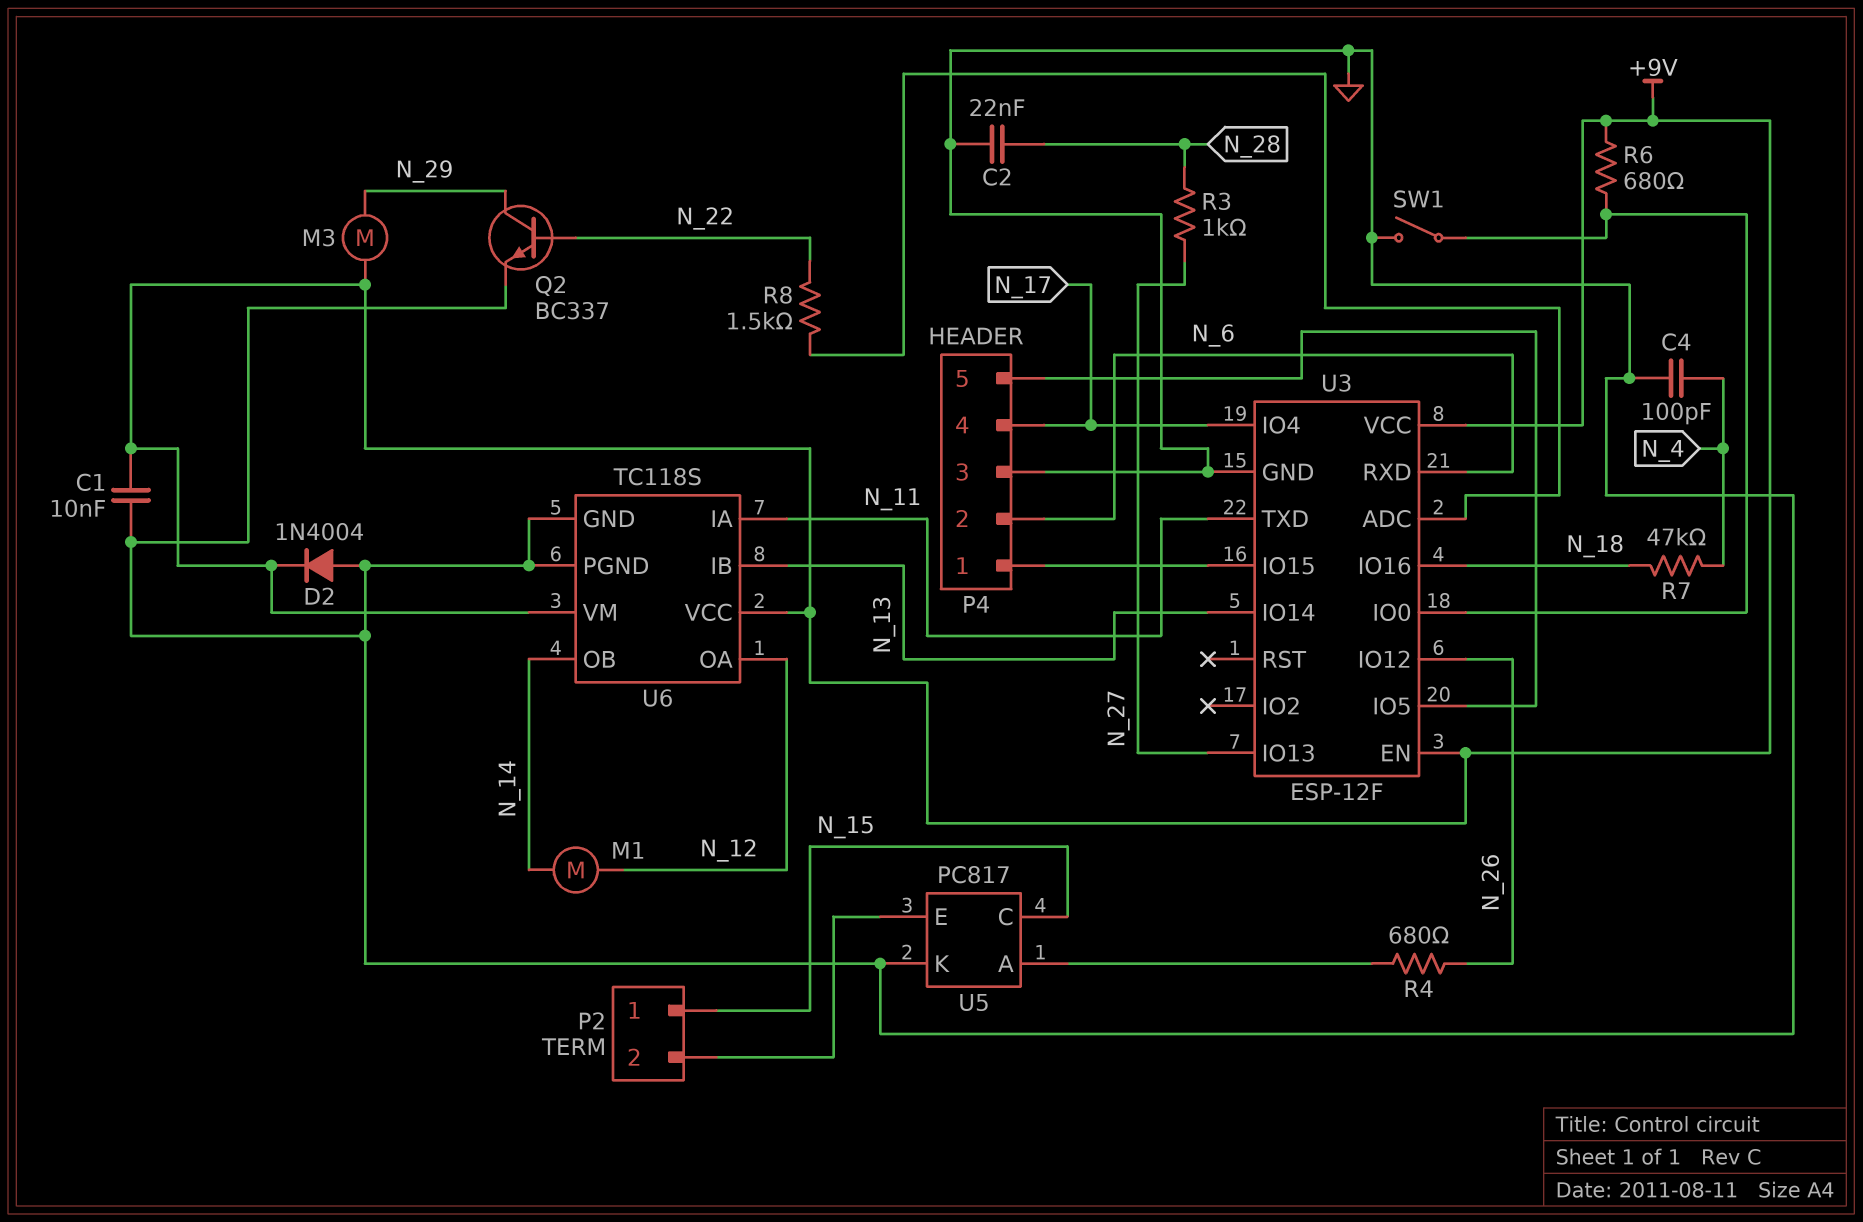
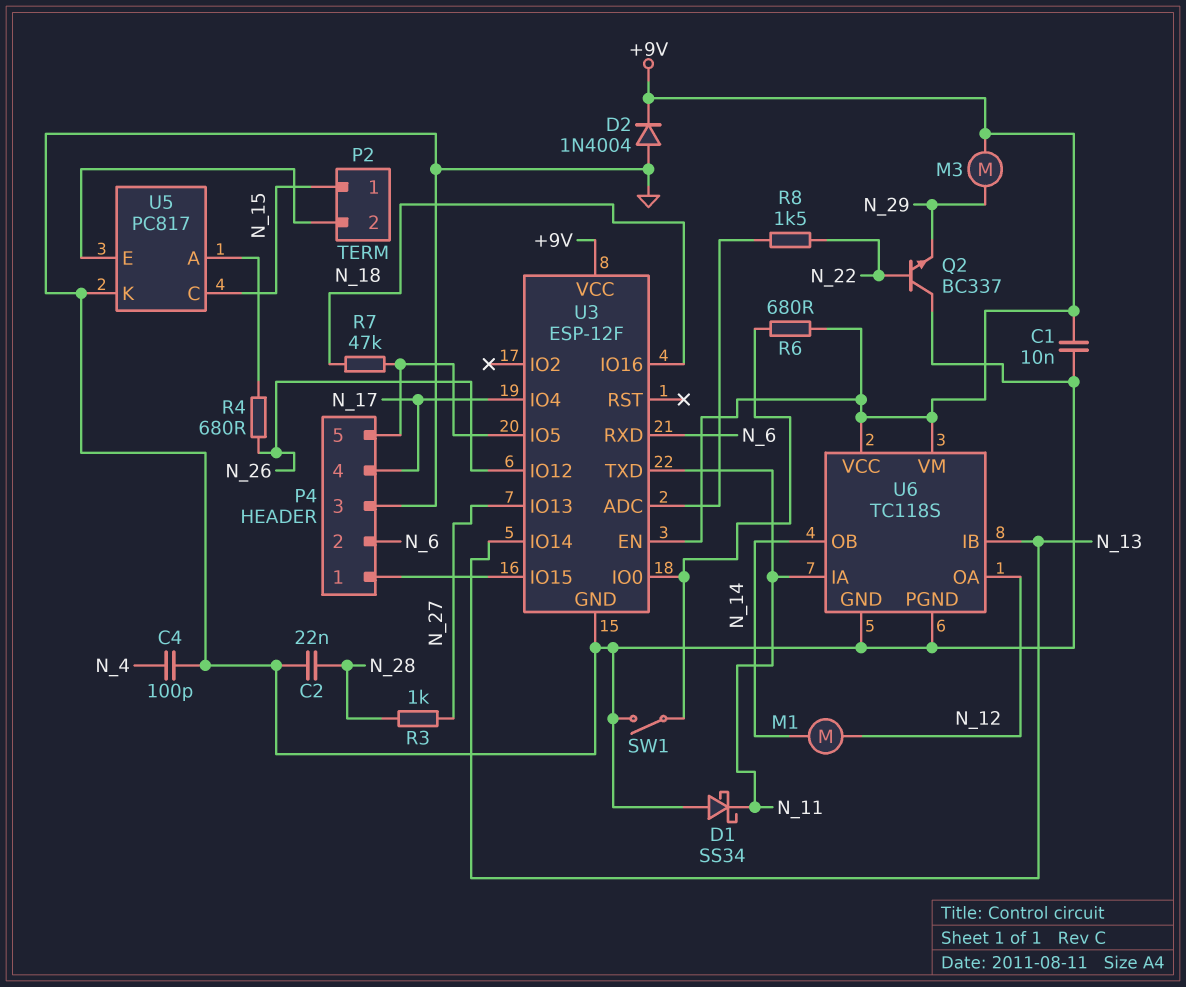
D1: none -> schottky SS34 (A GND, K N_11)
Q2: NPN BC337 (B N_22, C N_29, E GND) -> NPN BC337 (B N_22, C GND, E N_29)
R7: 47k (N_4, N_18) -> 47k (N_18, P4/5)

